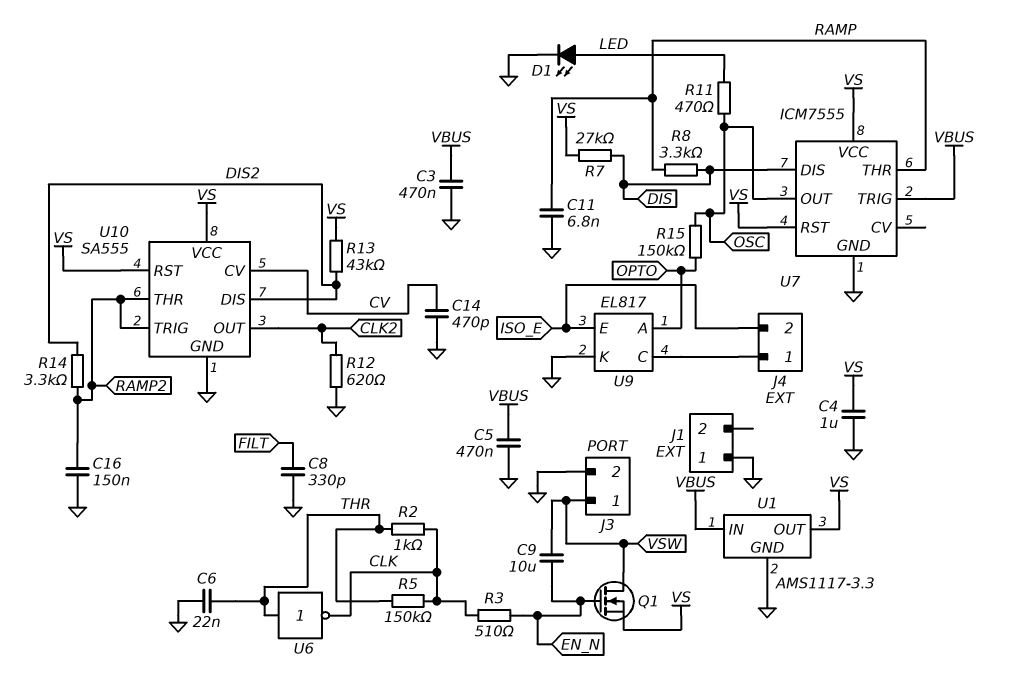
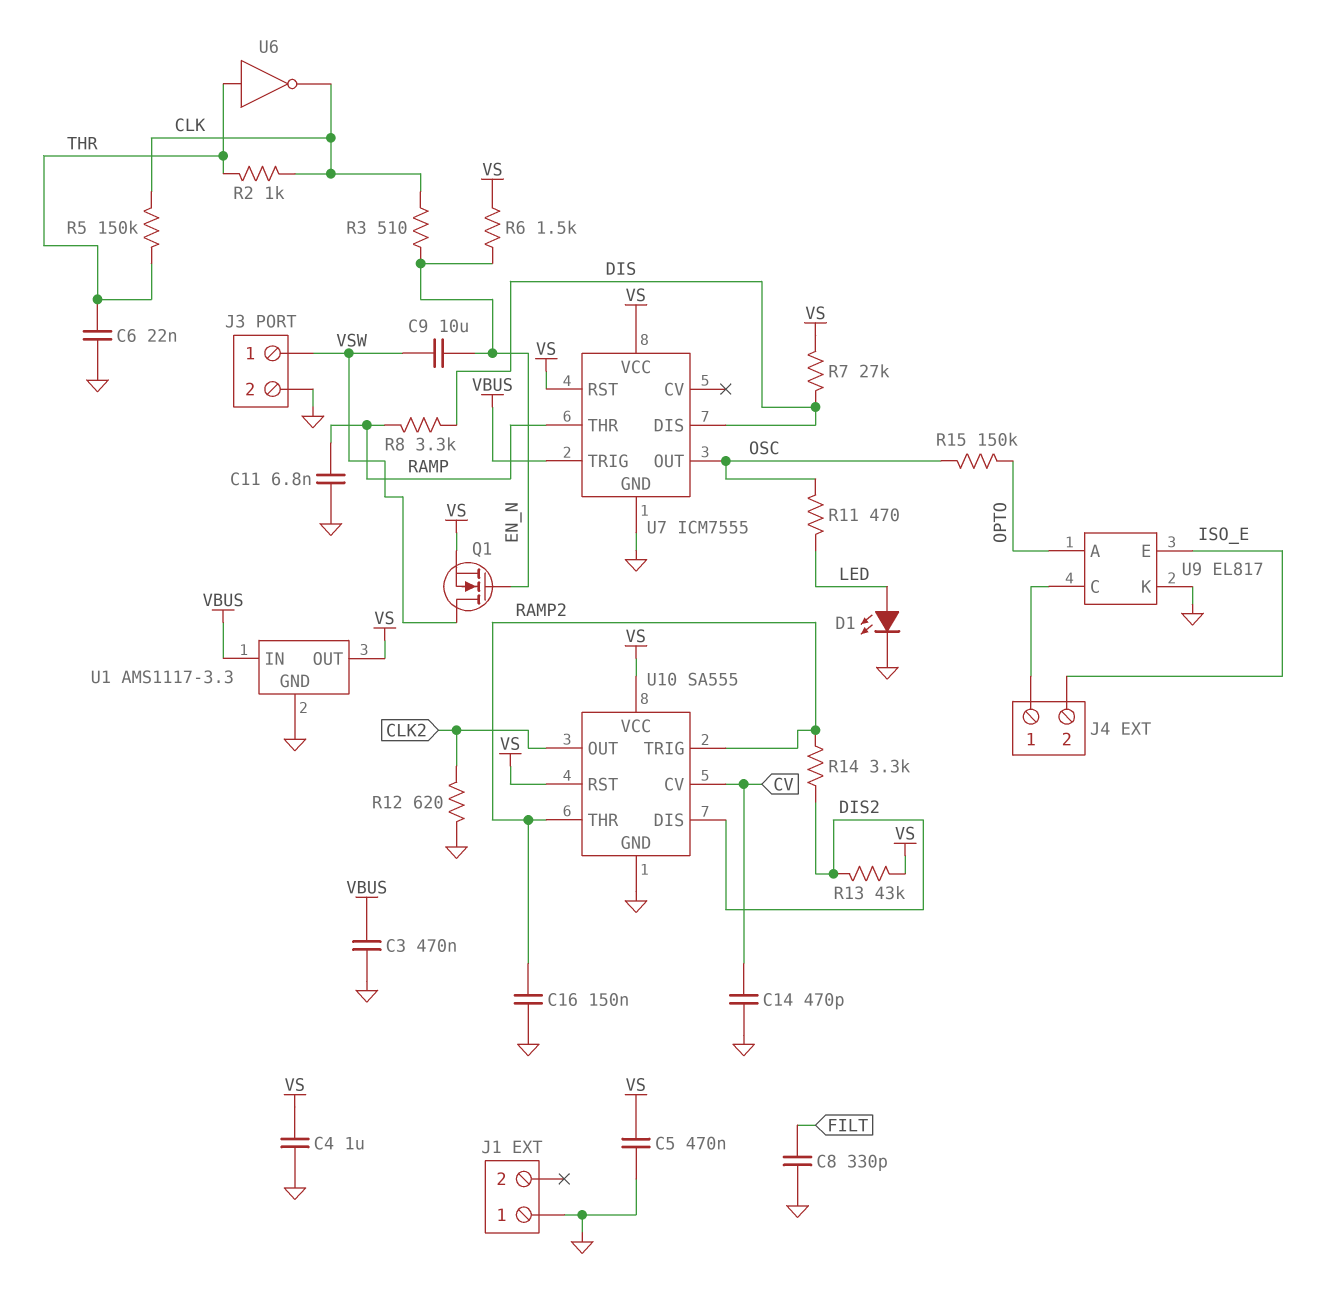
C5: 470nF (GND, VBUS) -> 470nF (GND, VS)
R6: none -> 1.5k (EN_N, VS)

